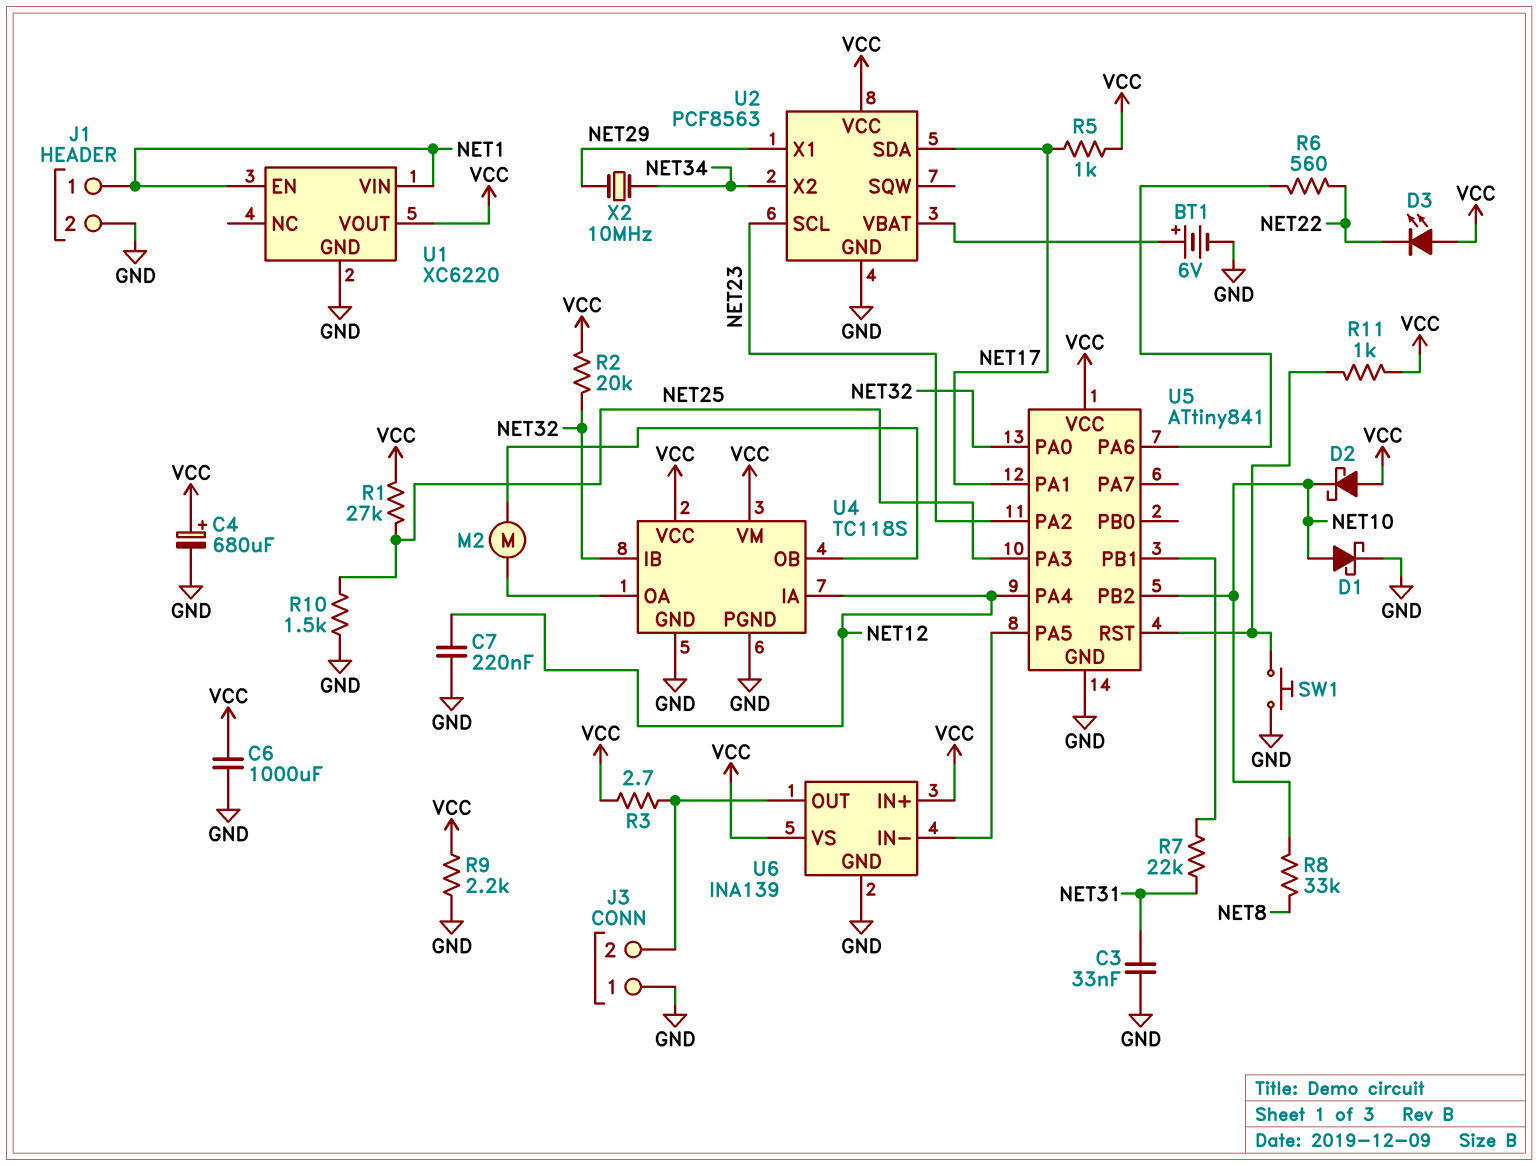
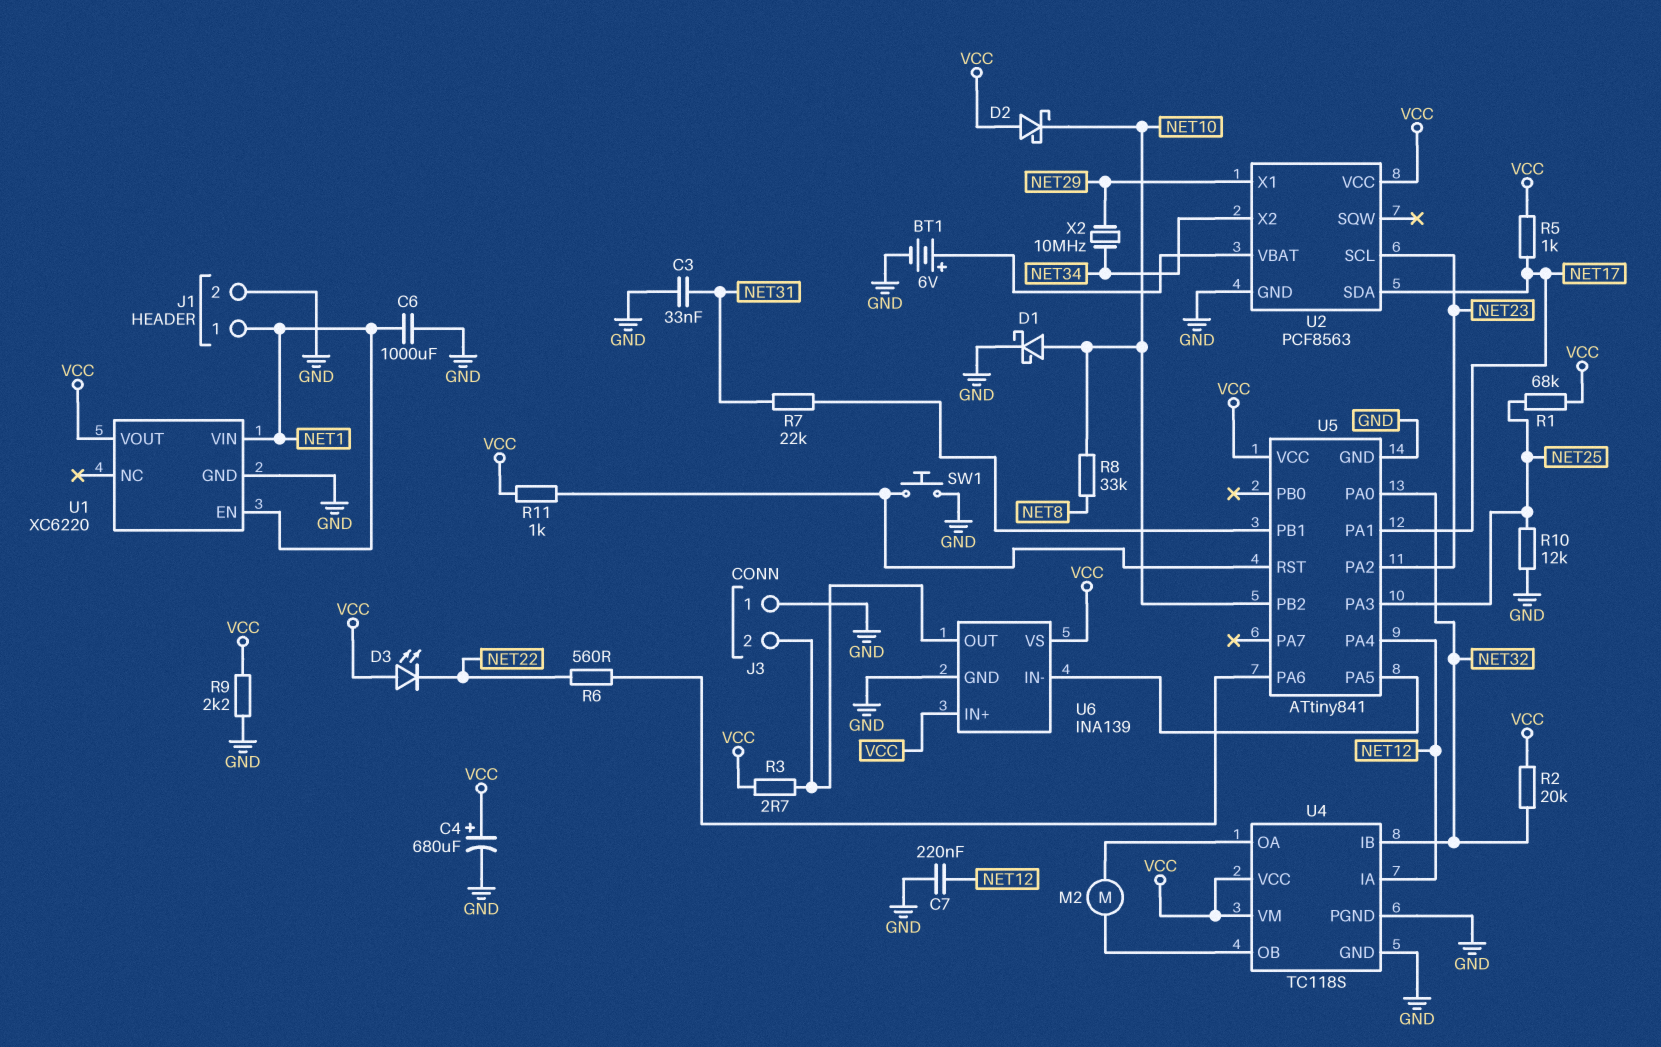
C6: 1000uF (GND, VCC) -> 1000uF (GND, NET1)
R1: 27k (NET25, VCC) -> 68k (NET25, VCC)
R10: 1.5k (GND, NET25) -> 12k (GND, NET25)

